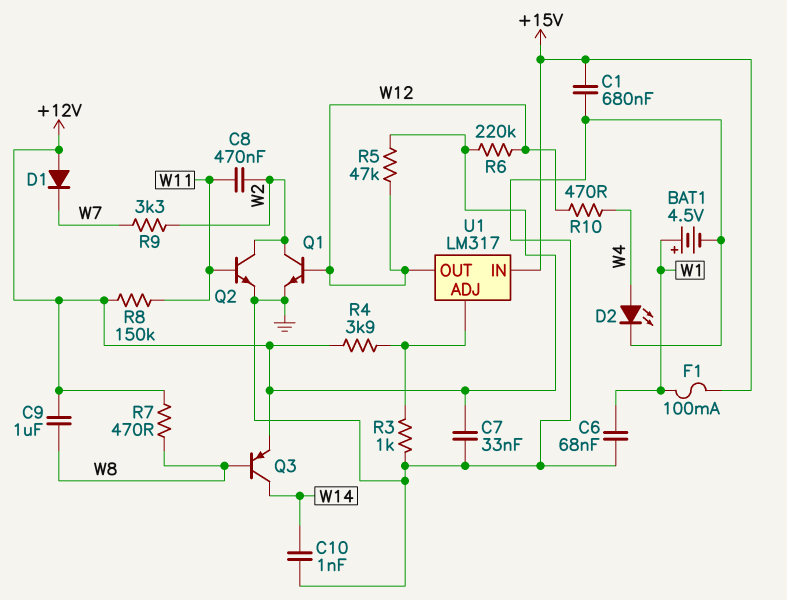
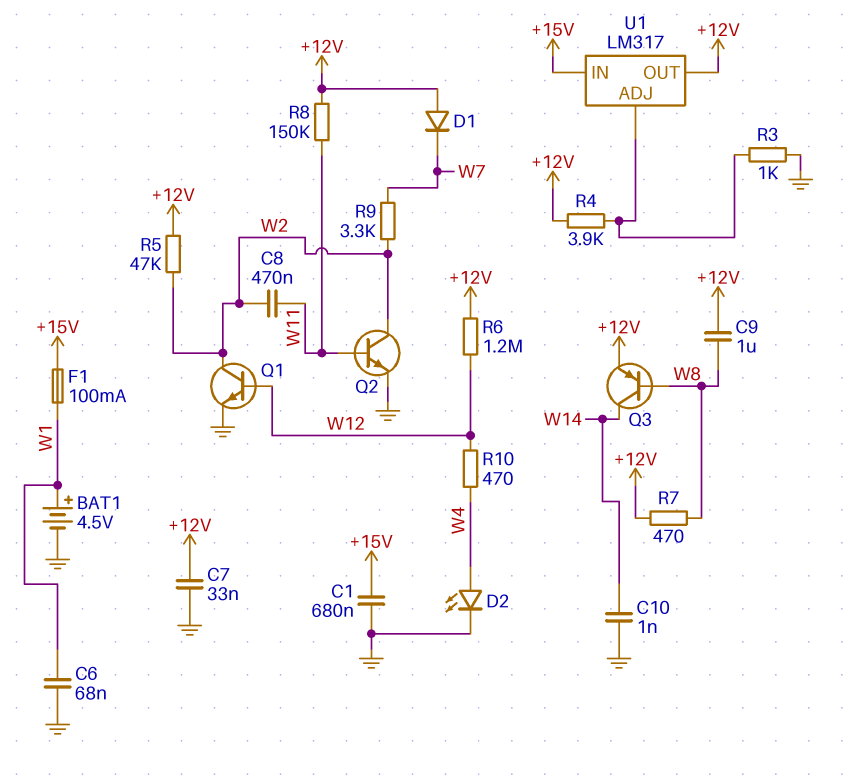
R5: 47k (+12V, W12) -> 47k (+12V, W2)
R6: 220k (+12V, W12) -> 1.2M (+12V, W12)
U1 pin OUT: W12 -> +12V

